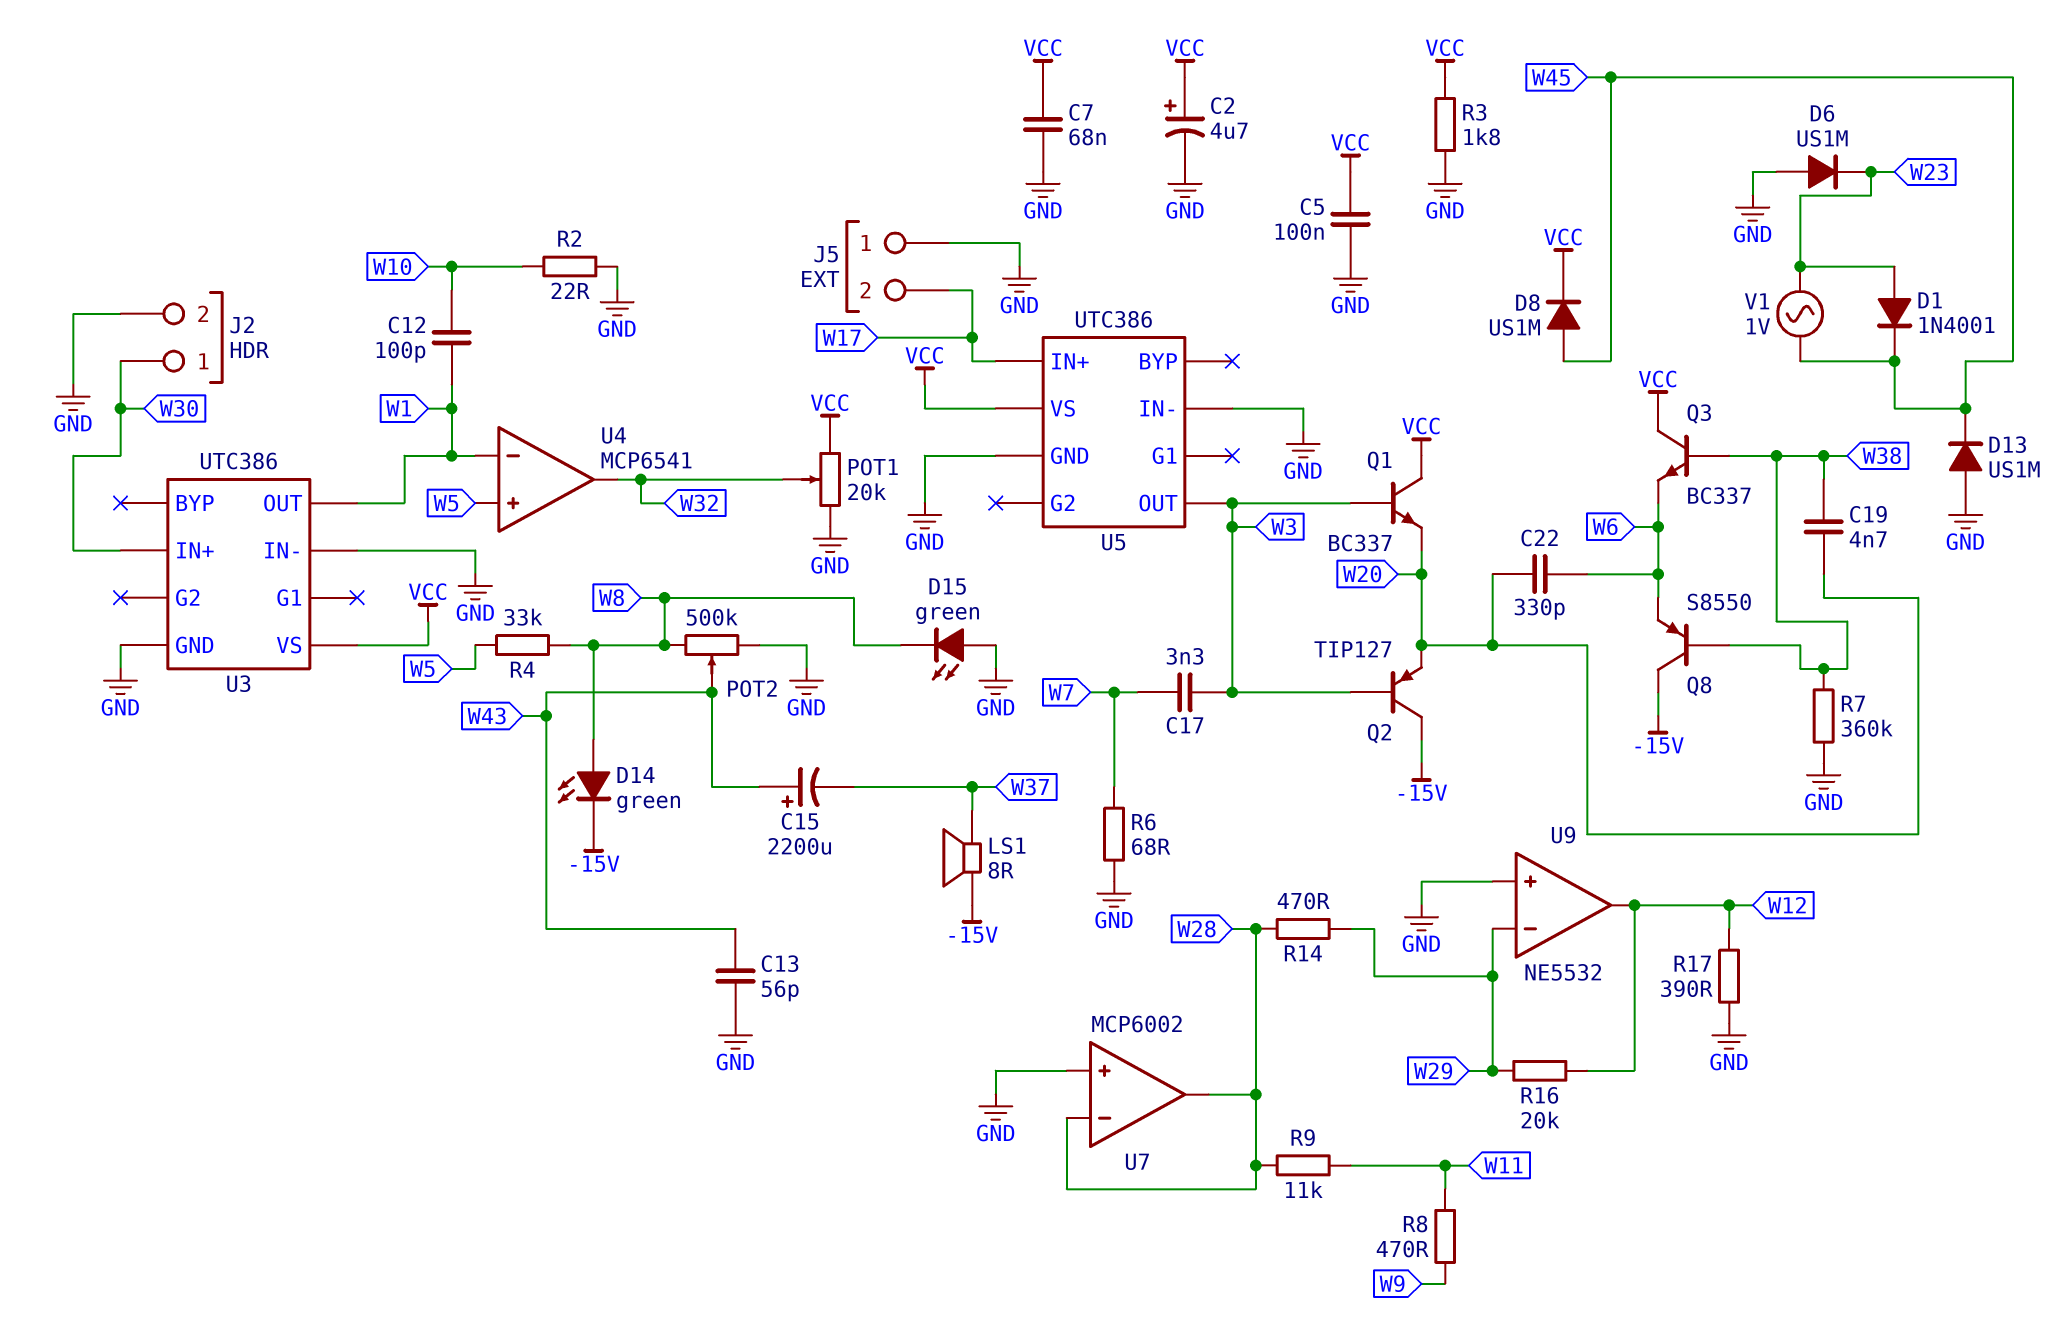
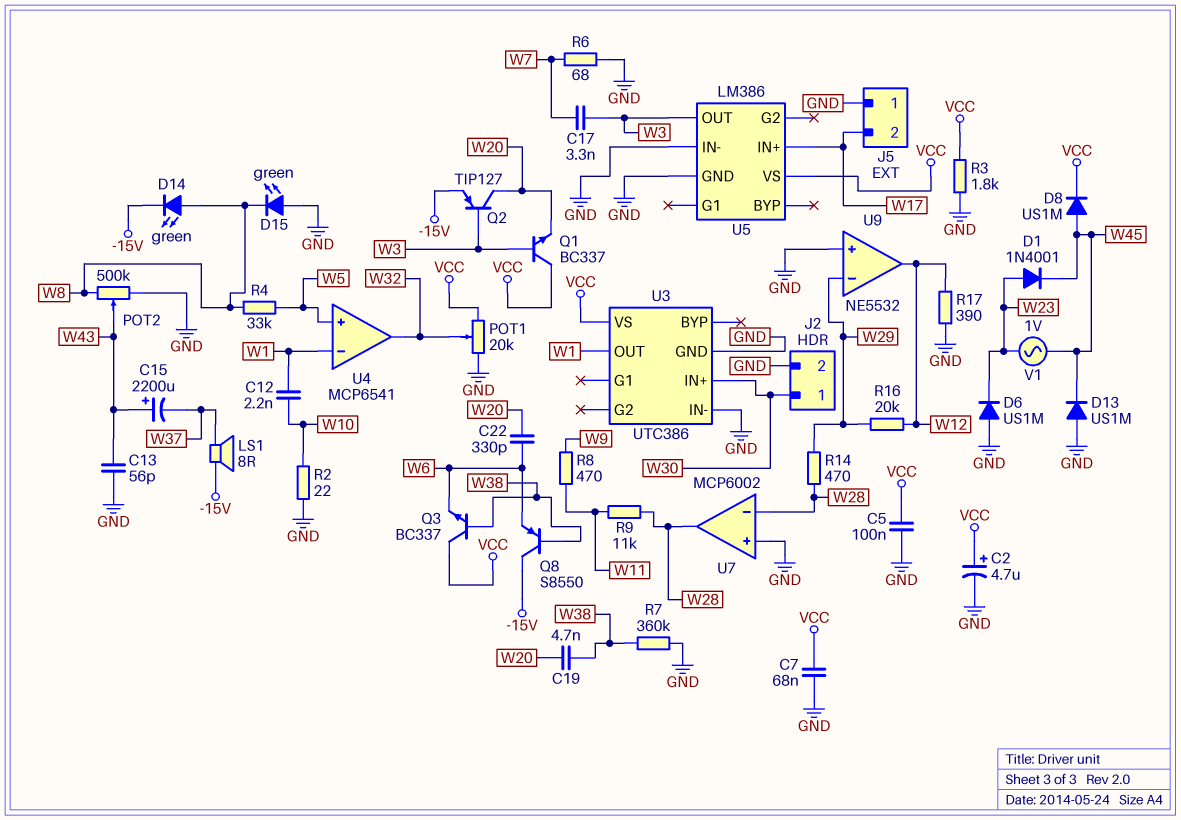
C12: 100pF (W1, W10) -> 2.2nF (W1, W10)
Q2: PNP TIP127 (B W3, C -15V, E W20) -> PNP TIP127 (B W3, C W20, E -15V)
U5: UTC386 -> LM386

